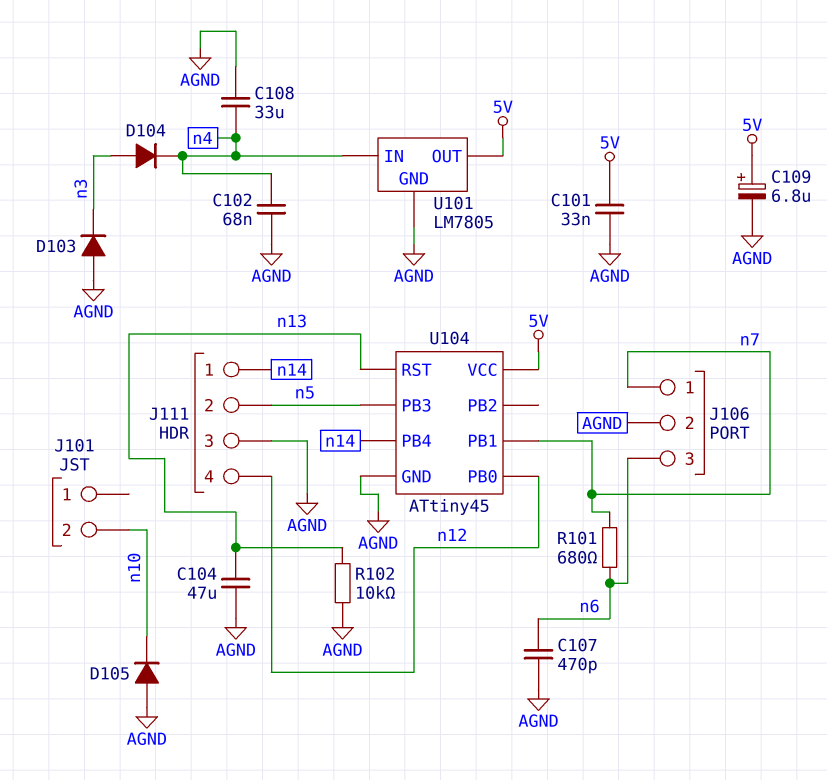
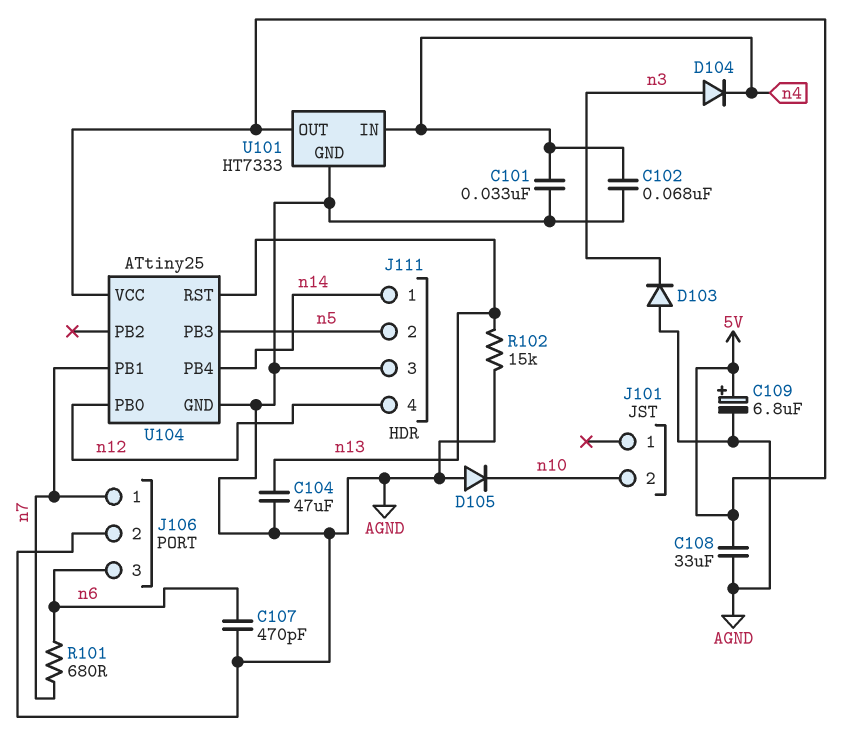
C101: 33nF (5V, AGND) -> 33nF (AGND, n4)
C108: 33uF (AGND, n4) -> 33uF (5V, AGND)
R102: 10k (AGND, n13) -> 15k (AGND, n13)
U101: LM7805 -> HT7333
U104: ATtiny45 -> ATtiny25

